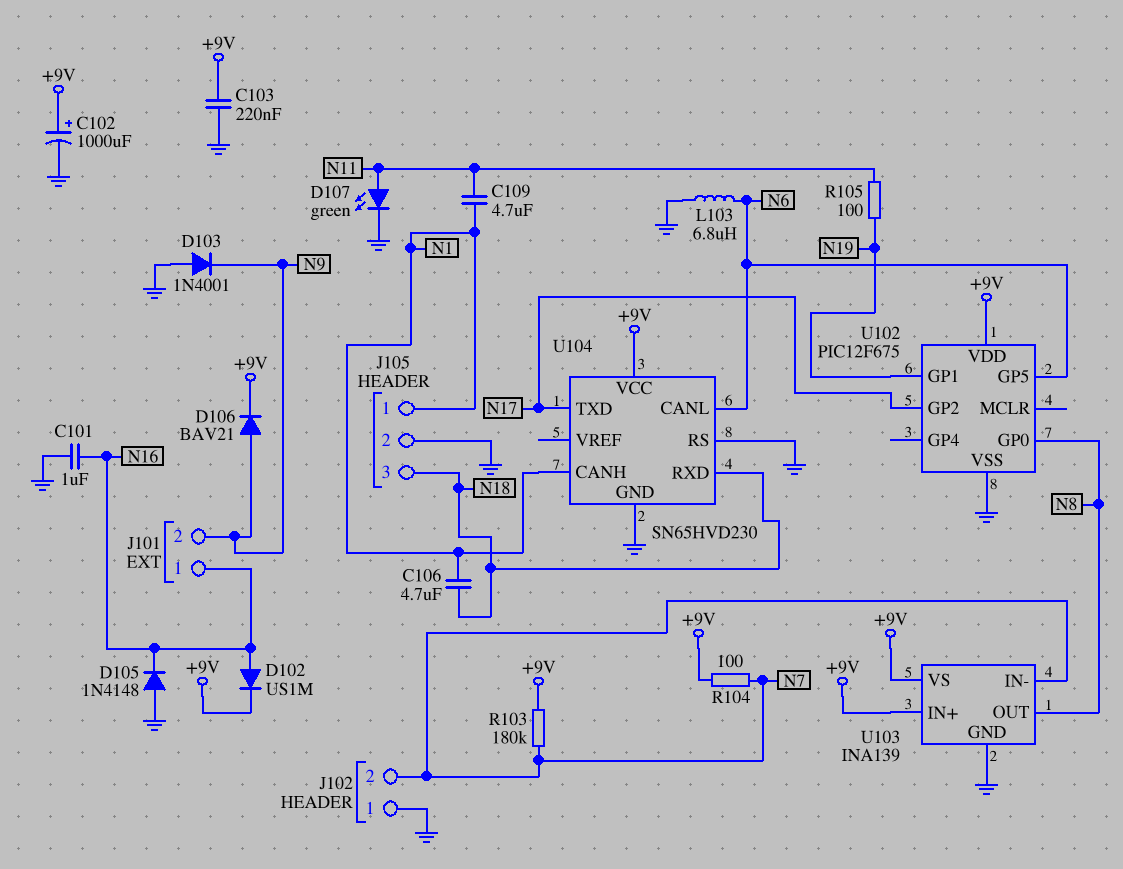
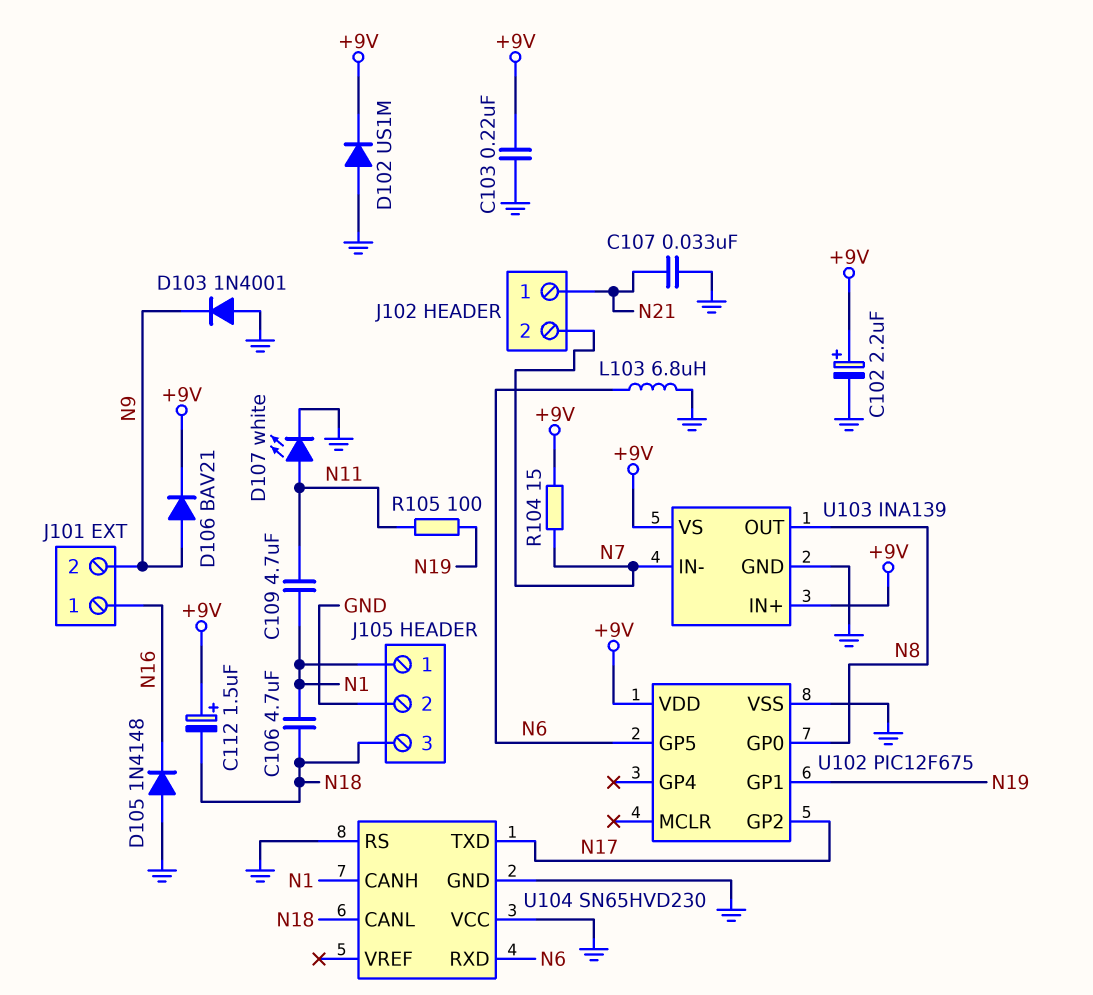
C101: 1uF (GND, N16) -> none
C102: 1000uF (plus +9V, minus GND) -> 2.2uF (plus +9V, minus GND)
C107: none -> 33nF (GND, N21)
C112: none -> 1.5uF (plus +9V, minus N18)
D102: diode US1M (A N16, K +9V) -> diode US1M (A GND, K +9V)
D107: LED green (A N11, K GND) -> LED white (A N11, K GND)
J102 pin 1: GND -> N21
R103: 180k (+9V, N7) -> none
R104: 100 (+9V, N7) -> 15 (+9V, N7)
U104 pin CANL: N6 -> N18
U104 pin RXD: N18 -> N6
U104 pin VCC: +9V -> GND

